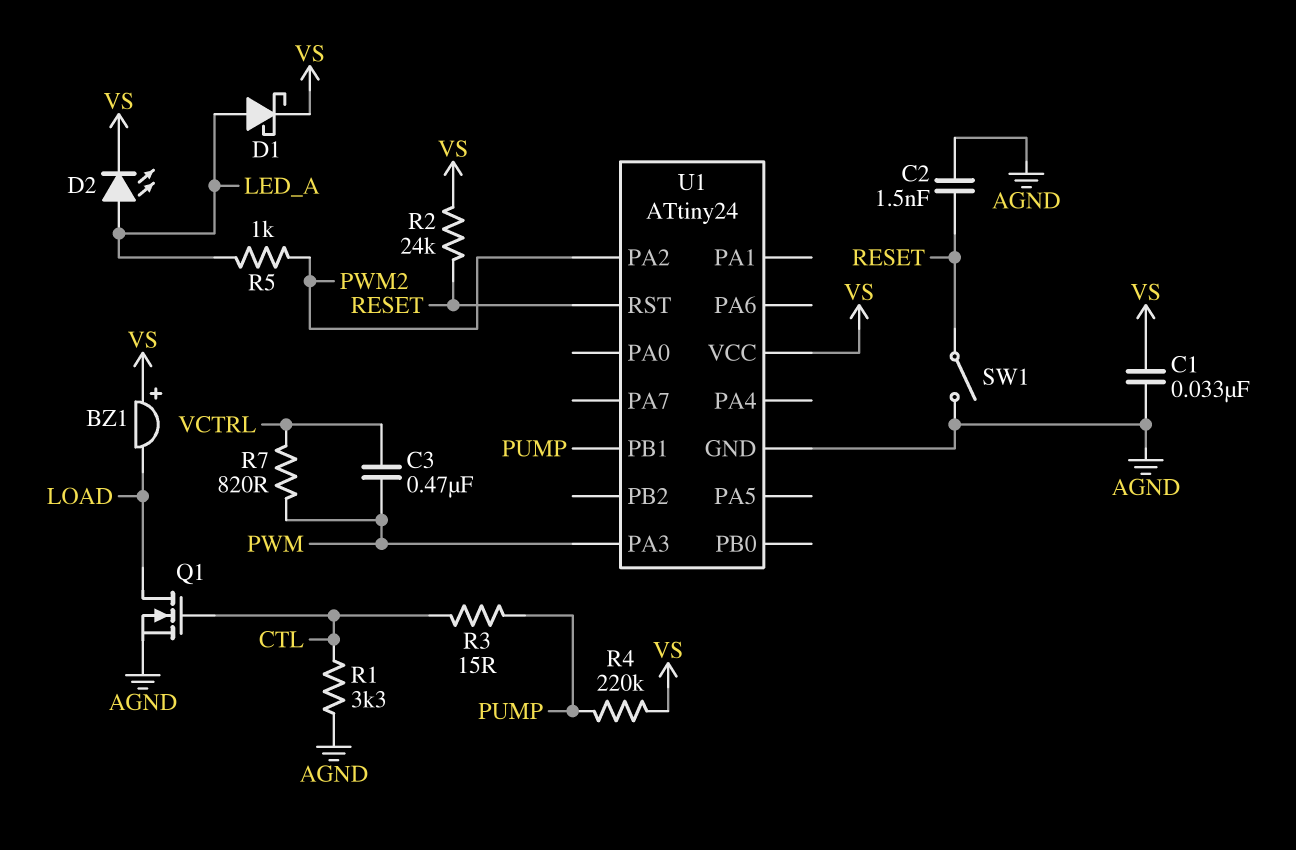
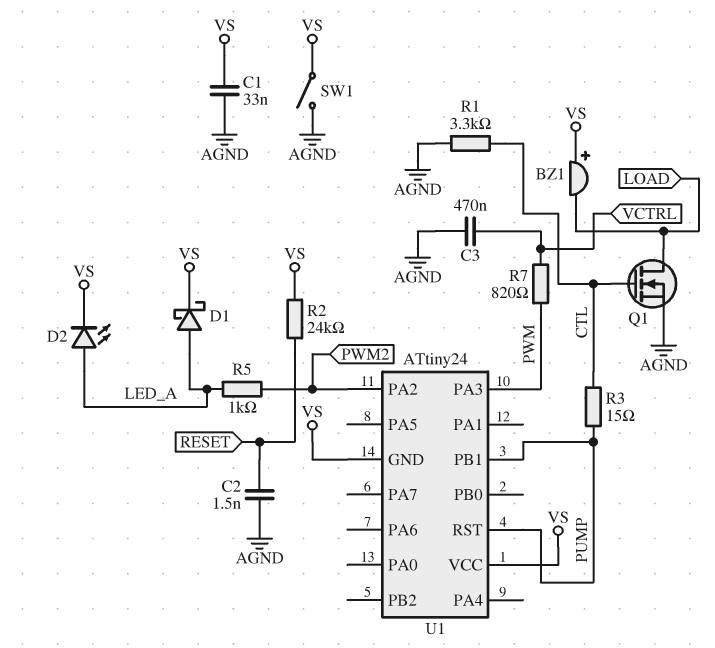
C3: 470nF (PWM, VCTRL) -> 470nF (AGND, VCTRL)
R4: 220k (PUMP, VS) -> none
SW1: switch (AGND, RESET) -> switch (AGND, VS)
U1 pin GND: AGND -> VS
U1 pin RST: RESET -> PUMP

